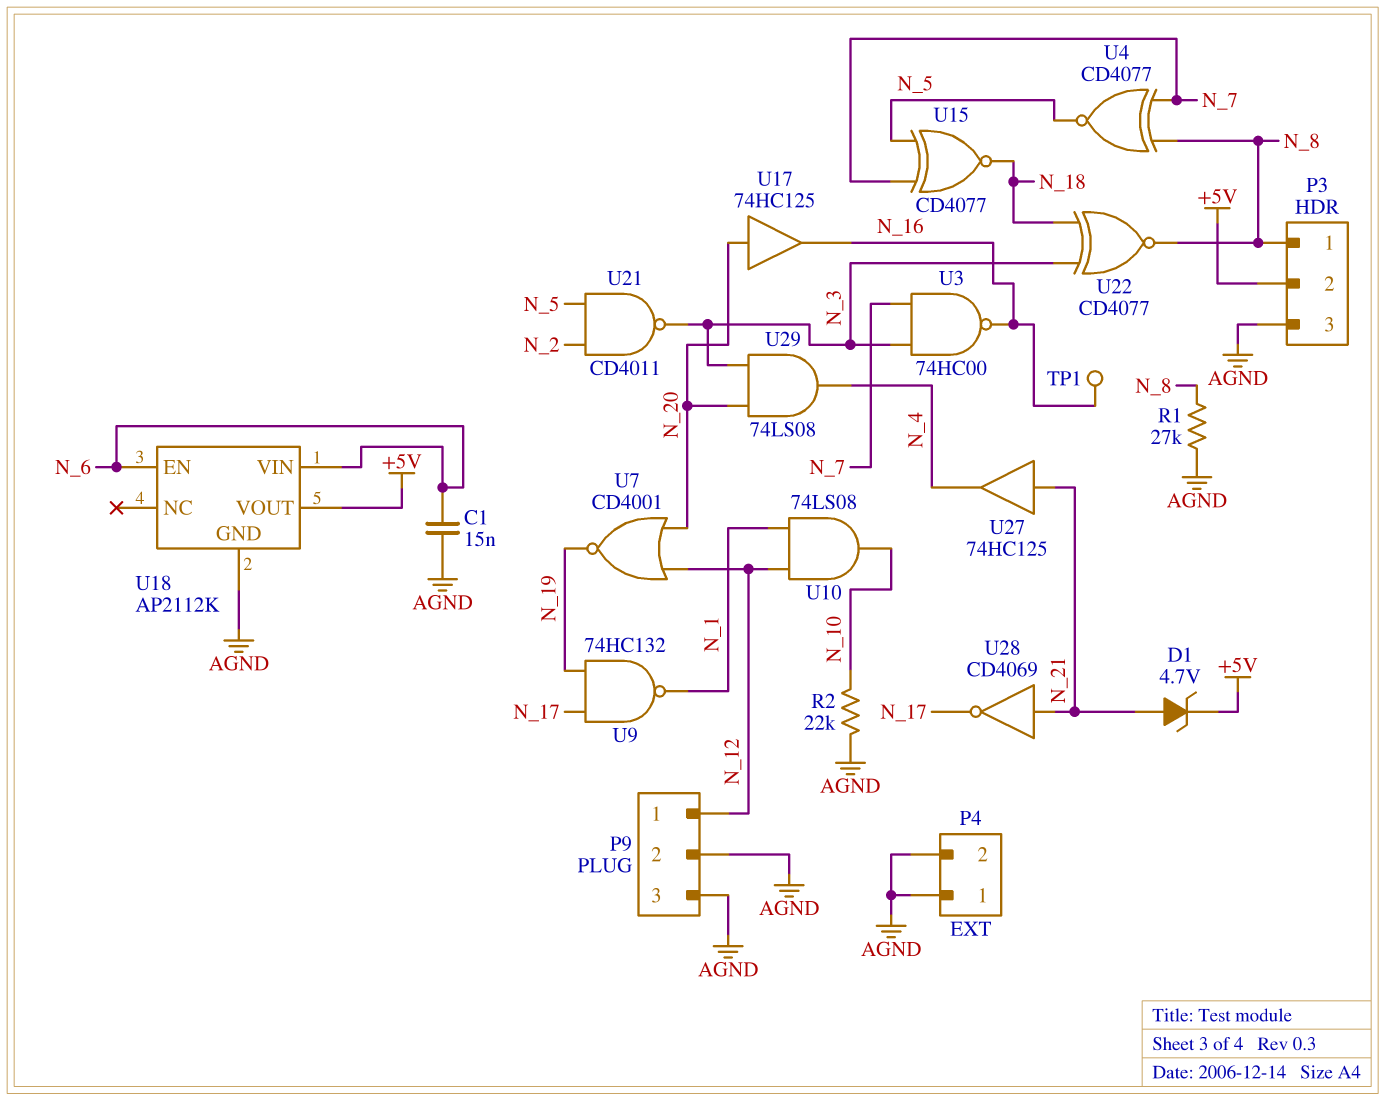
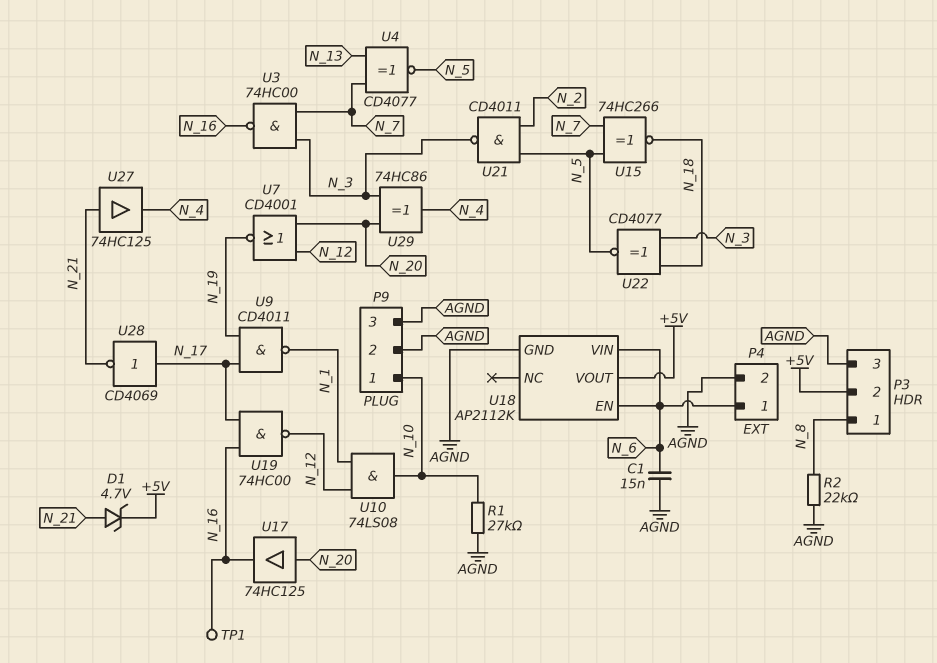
P4 pin 1: AGND -> N_6
P9 pin 1: N_12 -> N_10
R1: 27k (AGND, N_8) -> 27k (AGND, N_10)
R2: 22k (AGND, N_10) -> 22k (AGND, N_8)
U4: XNOR CD4077 (in N_7, in N_8, out N_5) -> XNOR CD4077 (in N_7, in N_13, out N_5)
U9: NAND 74HC132 (in N_17, in N_19, out N_1) -> NAND CD4011 (in N_17, in N_19, out N_1)
U15: XNOR CD4077 (in N_5, in N_7, out N_18) -> XNOR 74HC266 (in N_5, in N_7, out N_18)
U19: none -> NAND 74HC00 (in N_16, in N_17, out N_12)
U22: XNOR CD4077 (in N_3, in N_18, out N_8) -> XNOR CD4077 (in N_3, in N_18, out N_5)
U28: NOT CD4069 (in N_21, out N_17) -> NOT CD4069 (in N_17, out N_21)
U29: AND 74LS08 (in N_3, in N_20, out N_4) -> XOR 74HC86 (in N_3, in N_20, out N_4)

